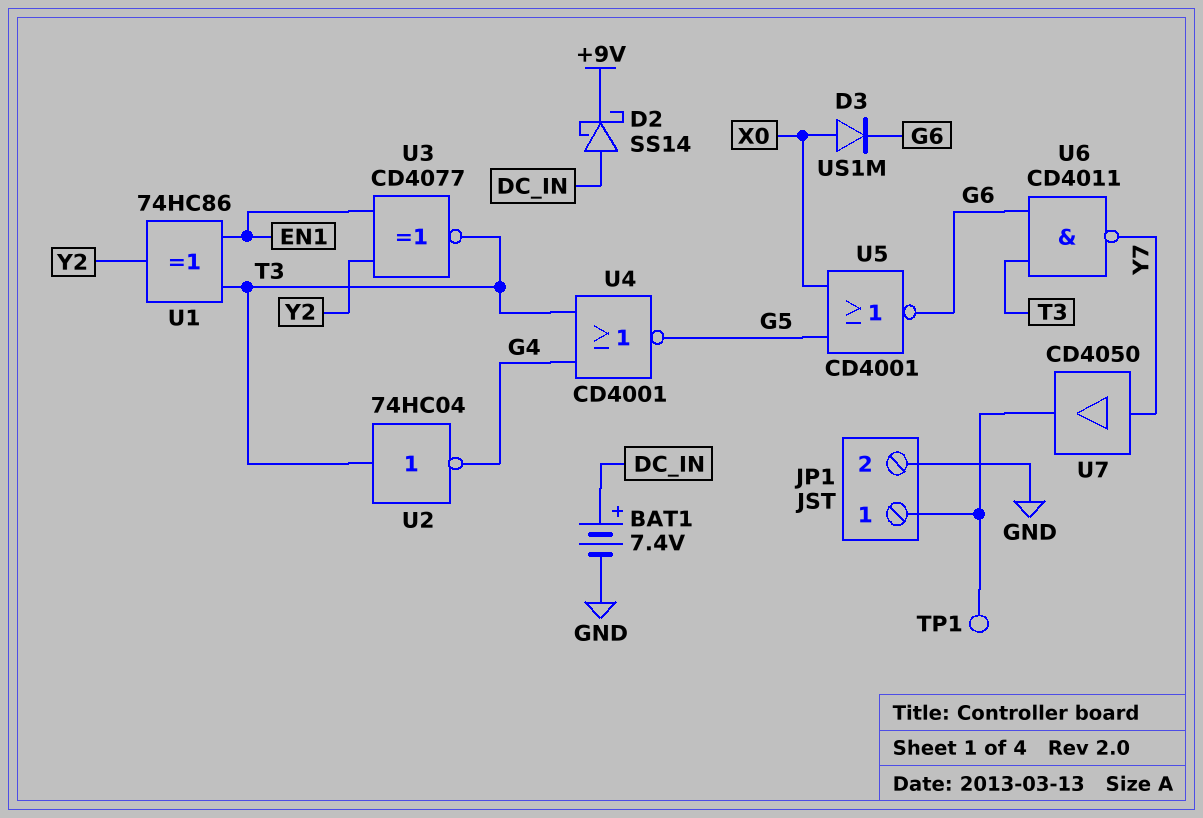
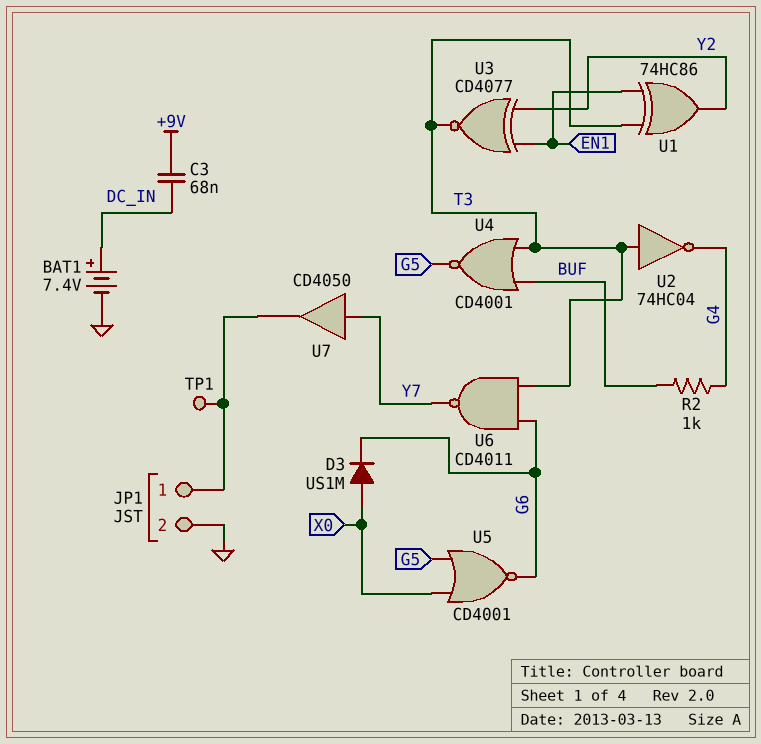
C3: none -> 68nF (+9V, DC_IN)
D2: schottky SS14 (A DC_IN, K +9V) -> none
R2: none -> 1k (BUF, G4)
U4: NOR CD4001 (in G4, in T3, out G5) -> NOR CD4001 (in BUF, in T3, out G5)

